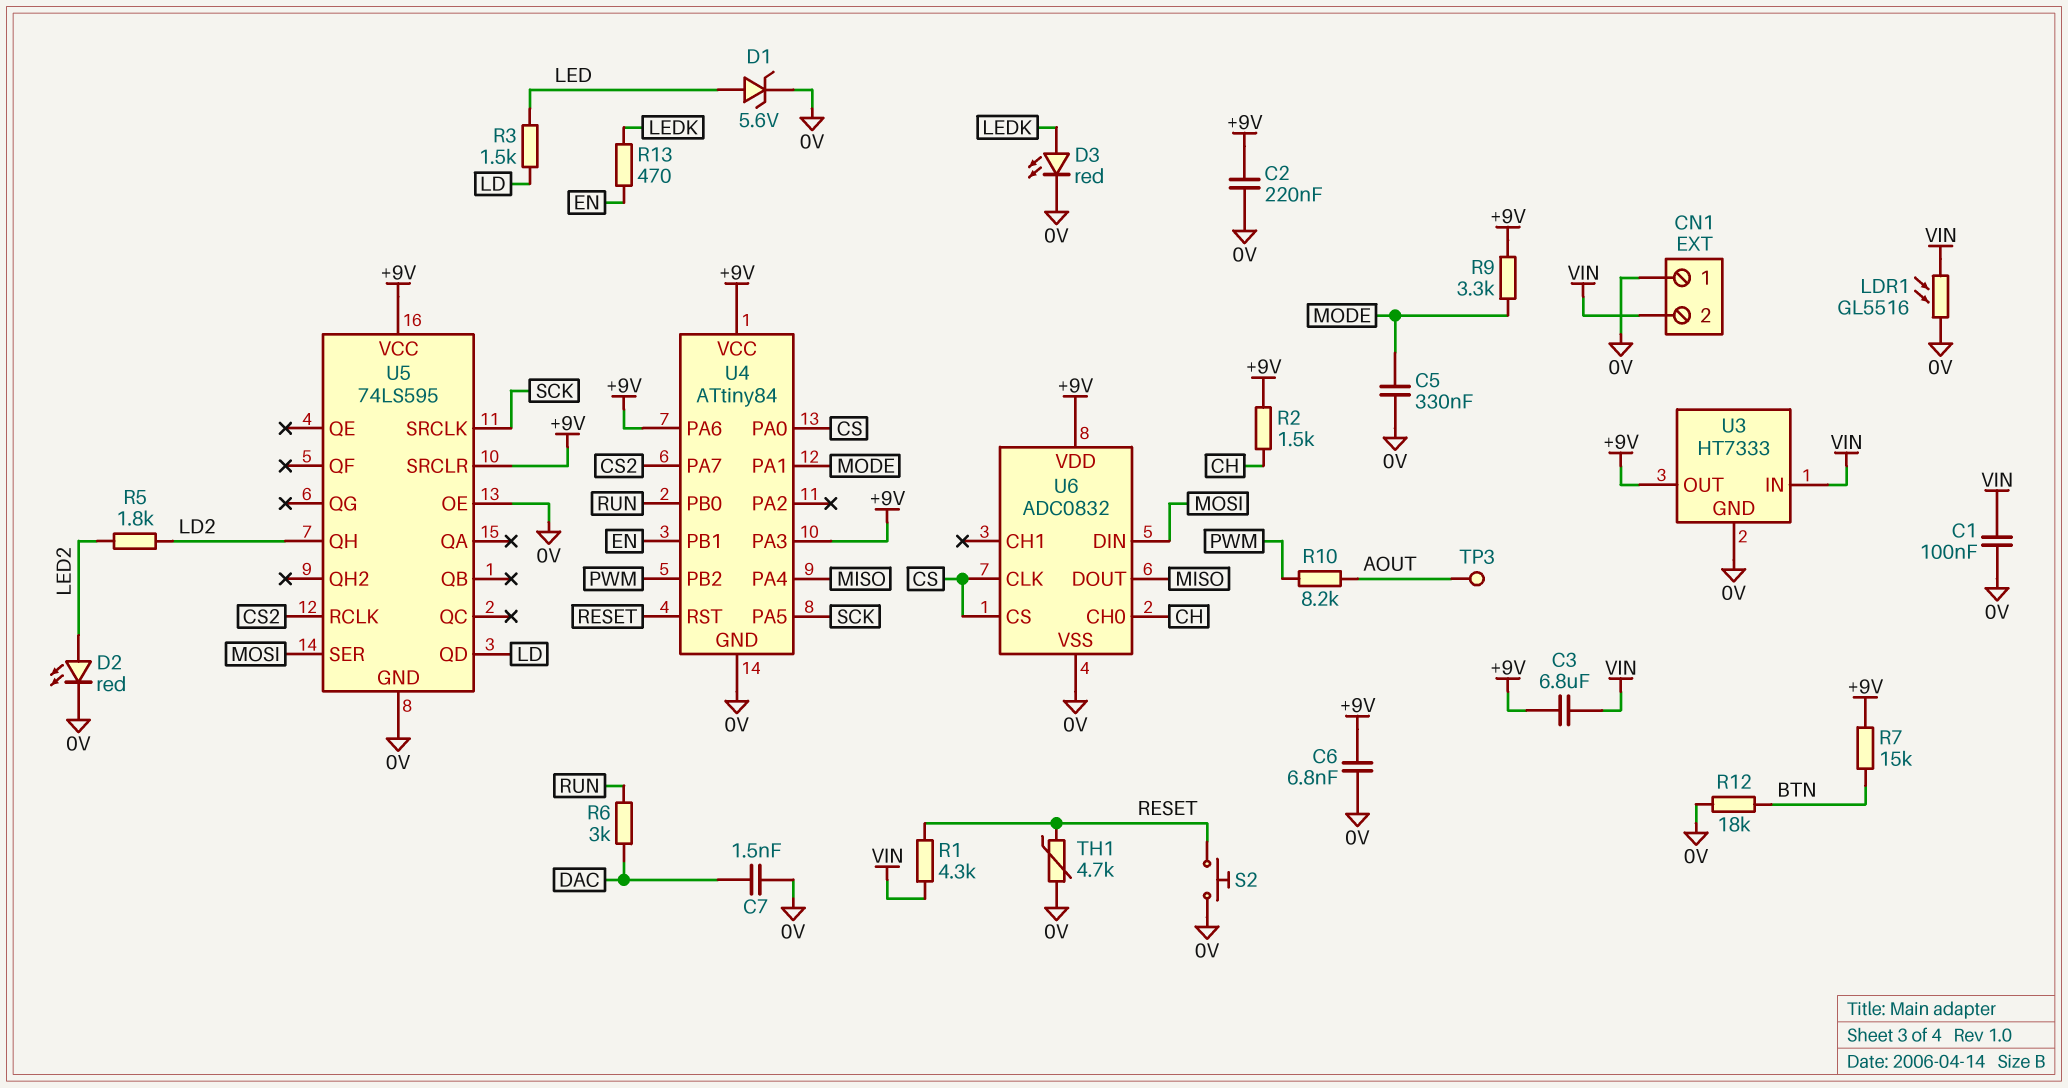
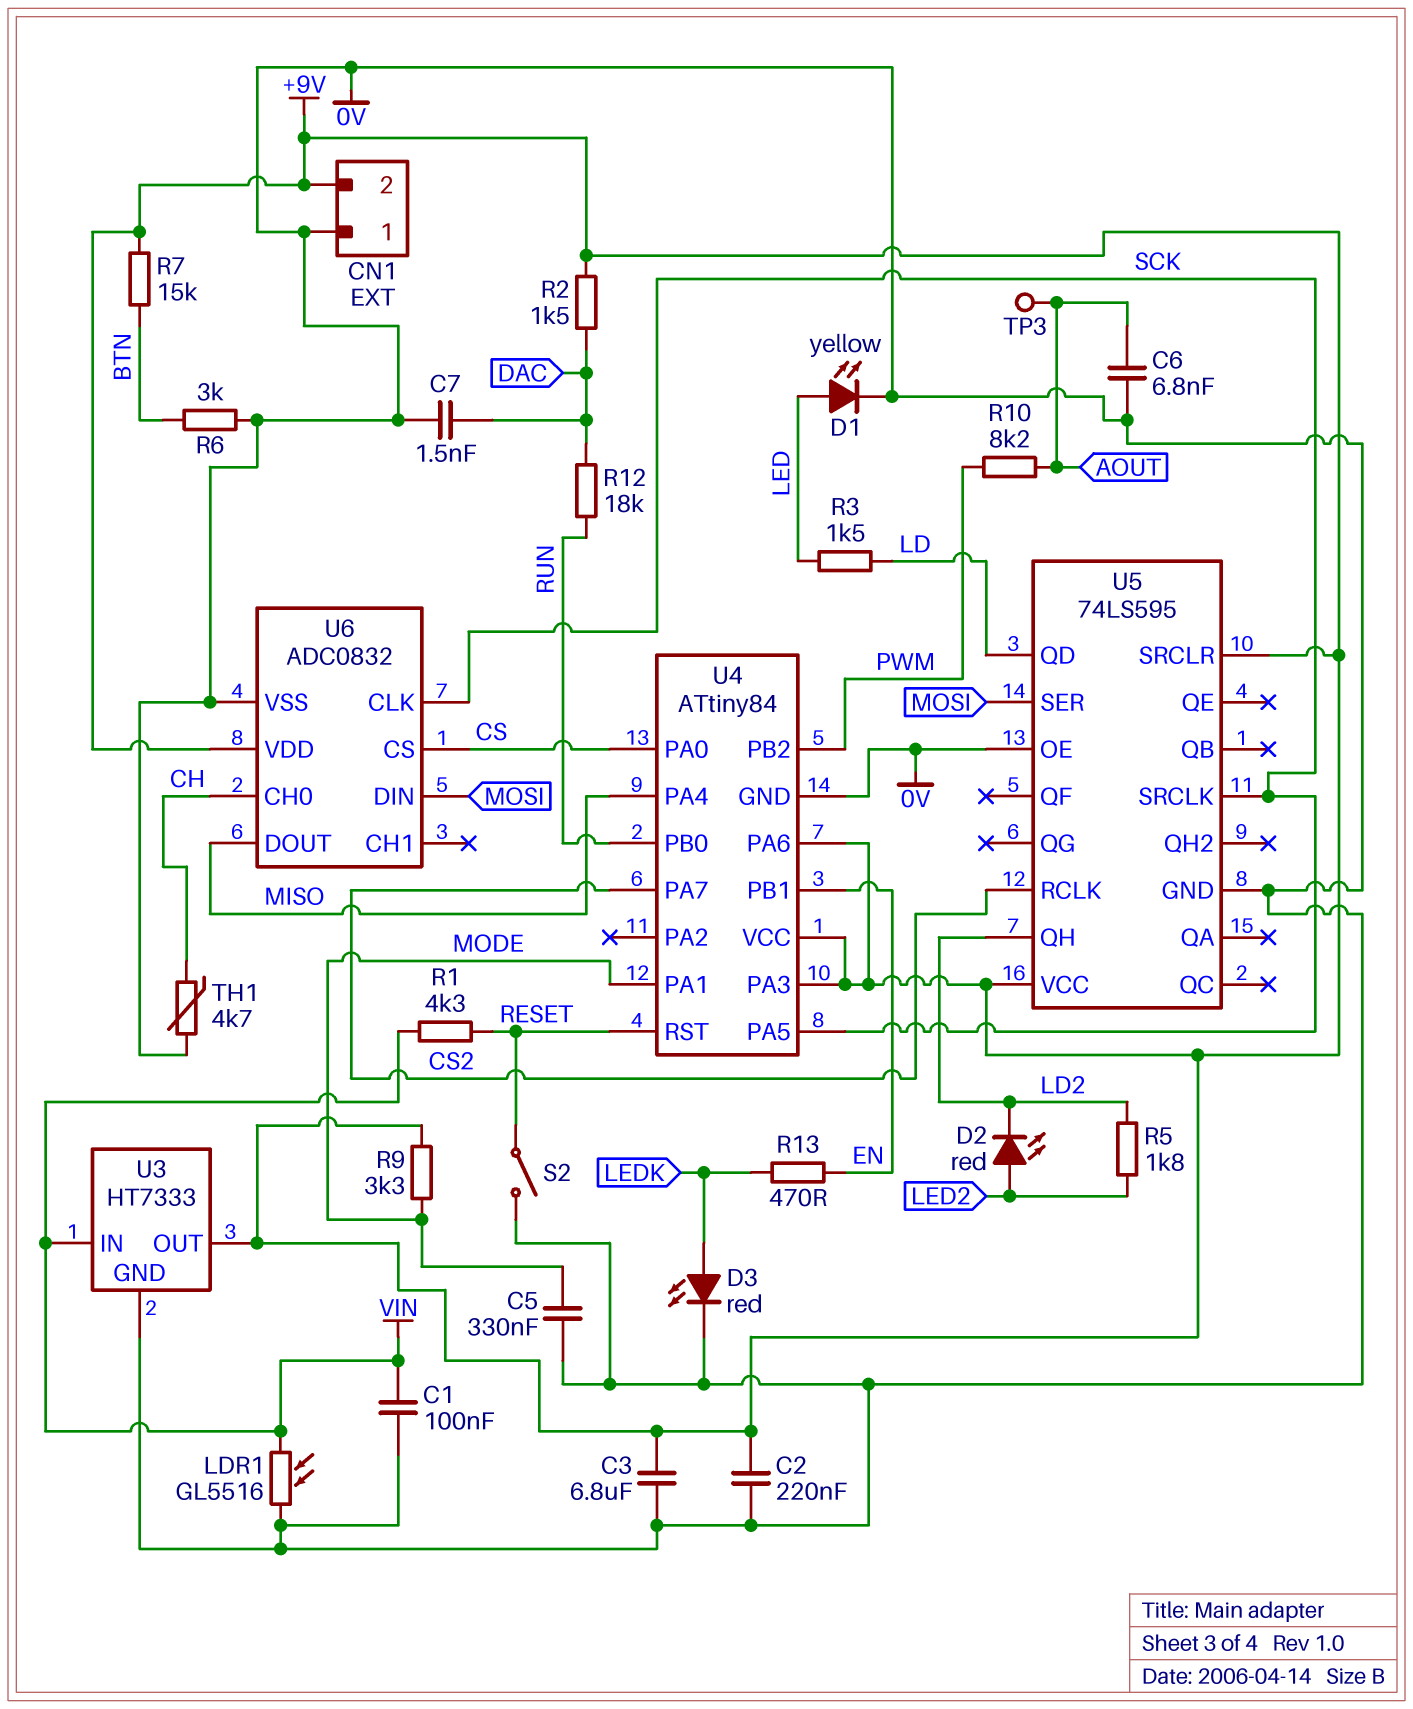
C3: 6.8uF (+9V, VIN) -> 6.8uF (+9V, 0V)
C6: 6.8nF (+9V, 0V) -> 6.8nF (0V, AOUT)
CN1 pin 2: VIN -> +9V
D1: zener 5.6V (A LED, K 0V) -> LED yellow (A LED, K 0V)
D2: LED red (A LED2, K 0V) -> LED red (A LED2, K LD2)
R2: 1.5k (+9V, CH) -> 1.5k (+9V, DAC)
R6: 3k (DAC, RUN) -> 3k (0V, BTN)
R12: 18k (0V, BTN) -> 18k (DAC, RUN)
S2: button (0V, RESET) -> switch (0V, RESET)
TH1: 4.7k (0V, RESET) -> 4.7k (0V, CH)
U6 pin CLK: CS -> SCK

